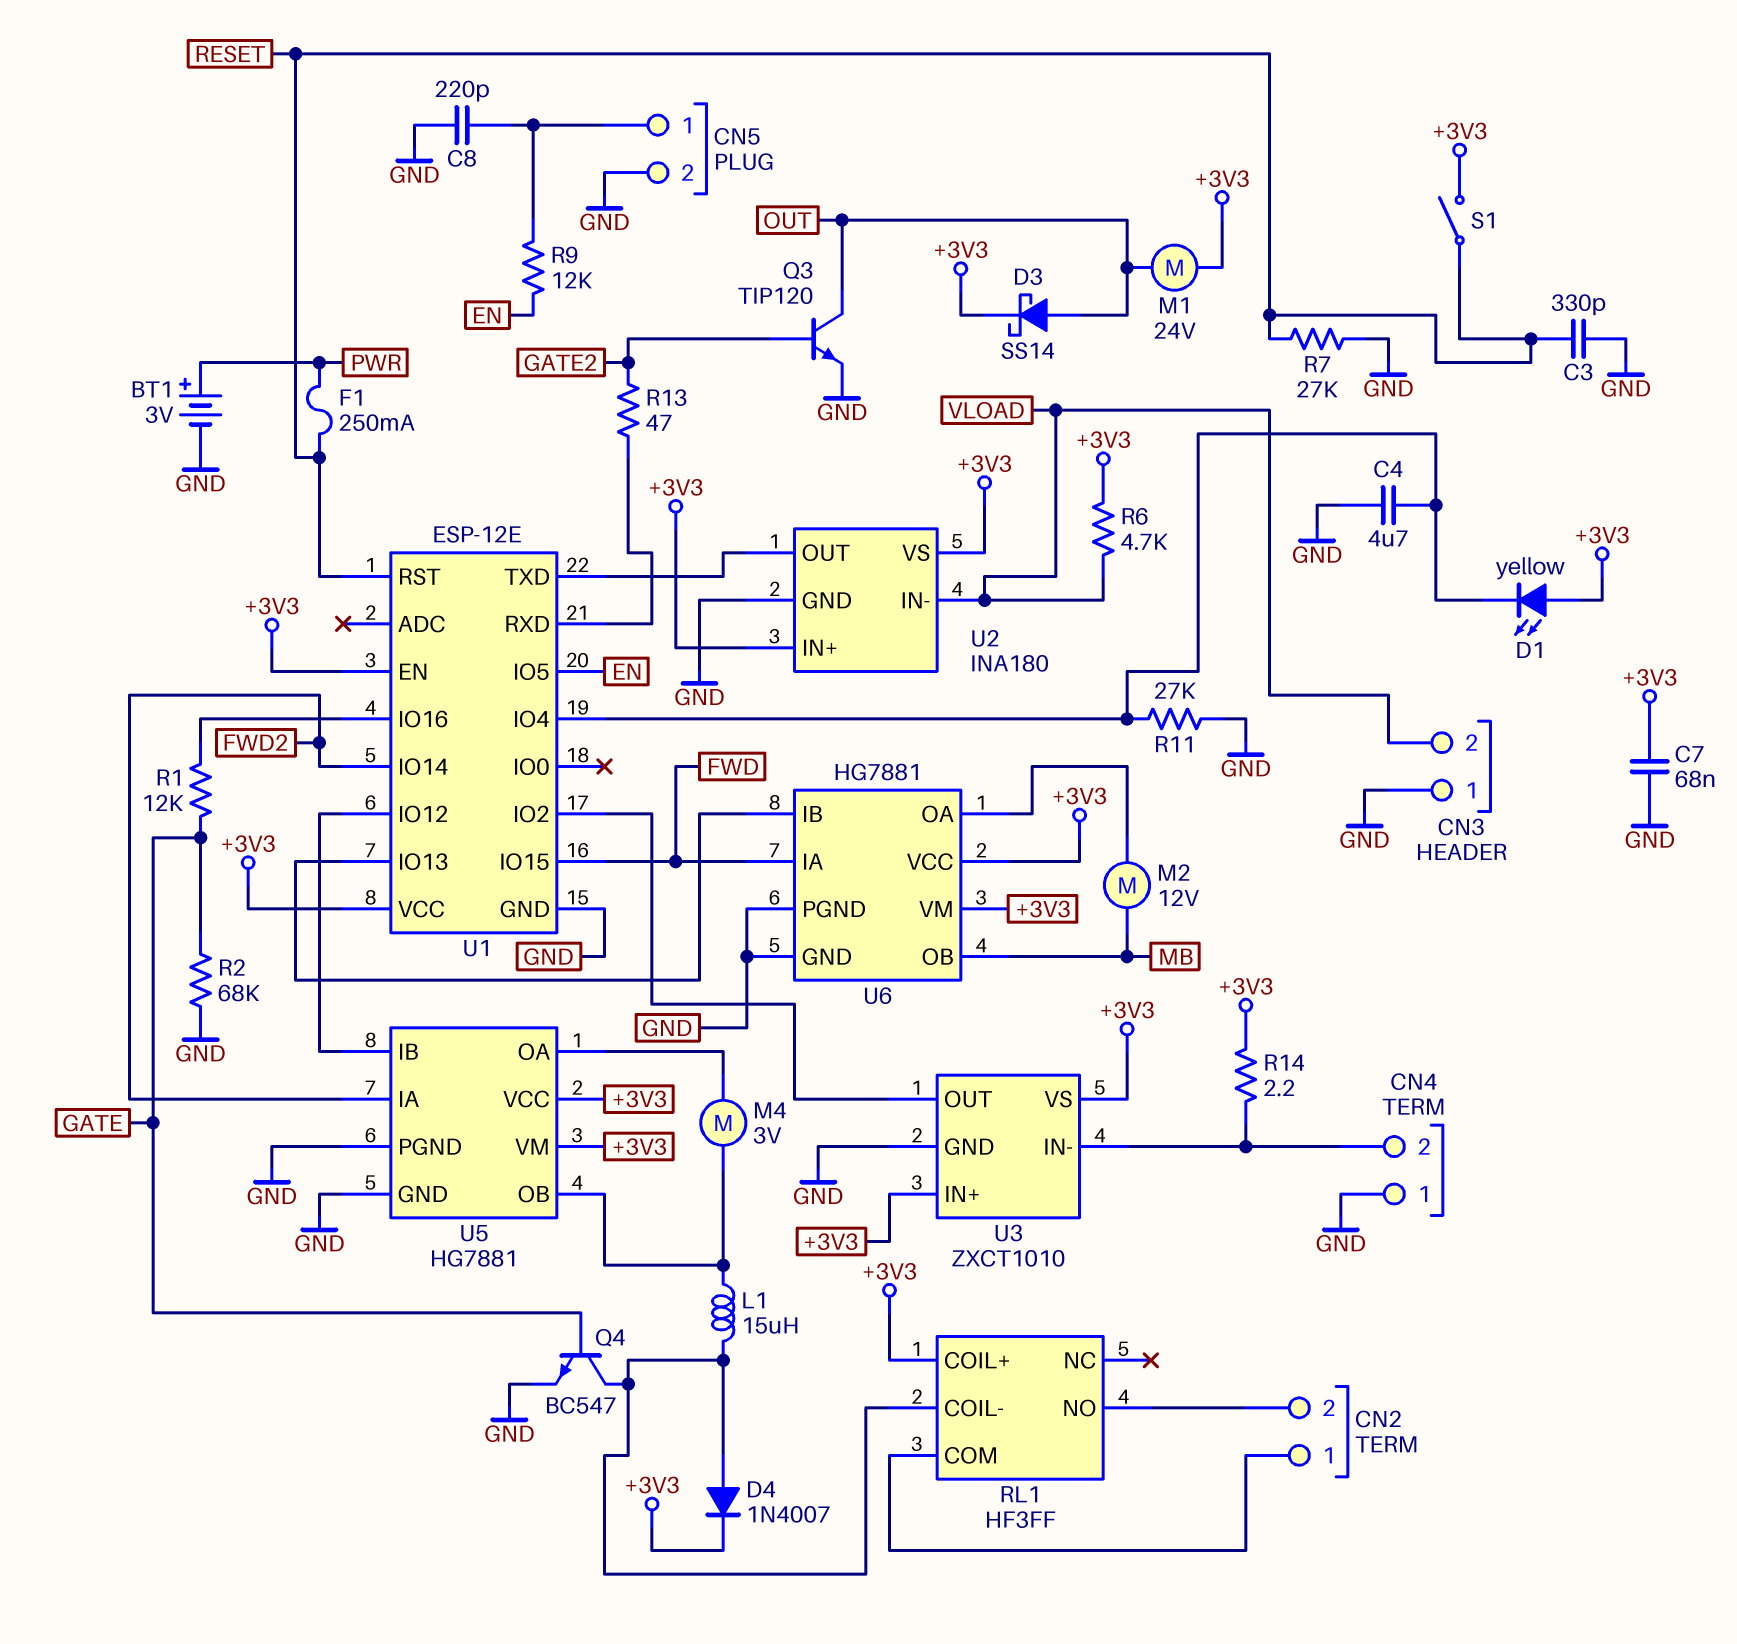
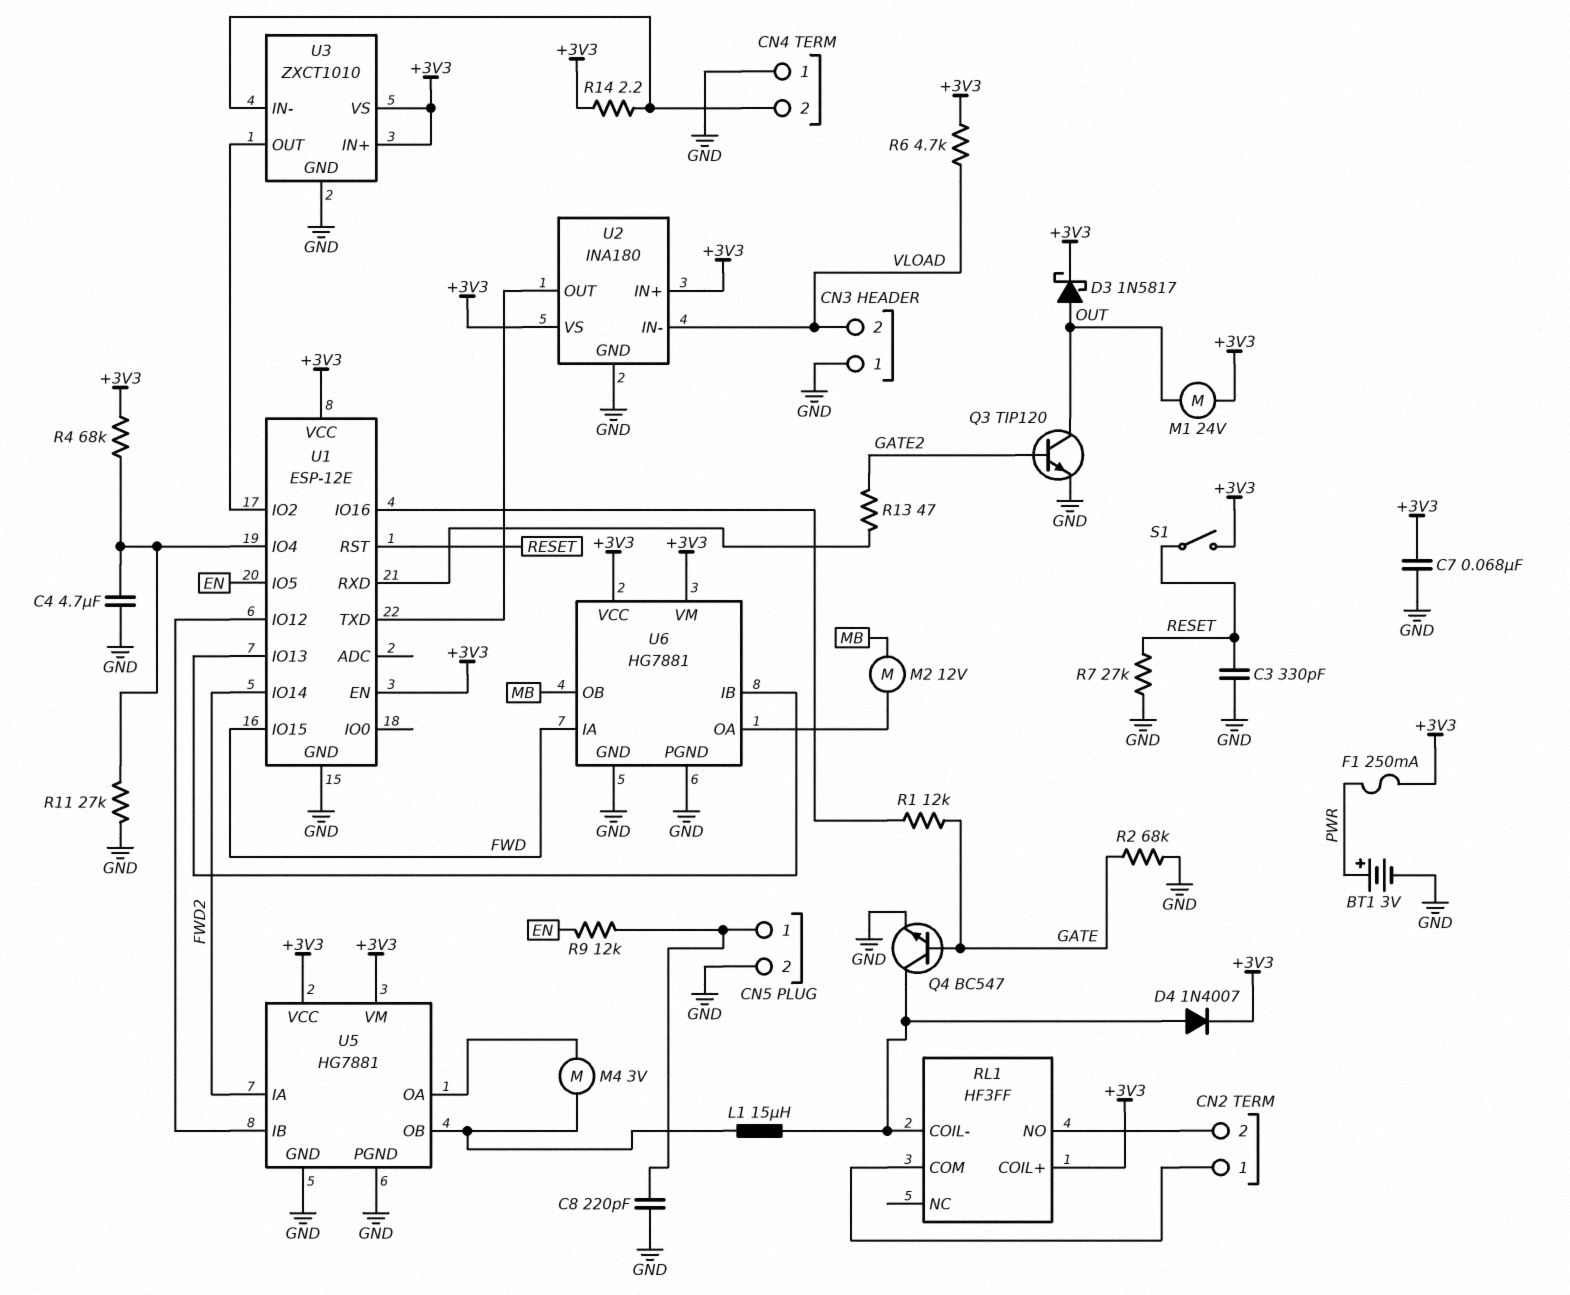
D1: LED yellow (A +3V3, K U1/IO4) -> none
D3: schottky SS14 (A OUT, K +3V3) -> schottky 1N5817 (A OUT, K +3V3)
F1: 250mA (PWR, RESET) -> 250mA (+3V3, PWR)
R4: none -> 68k (+3V3, U1/IO4)

